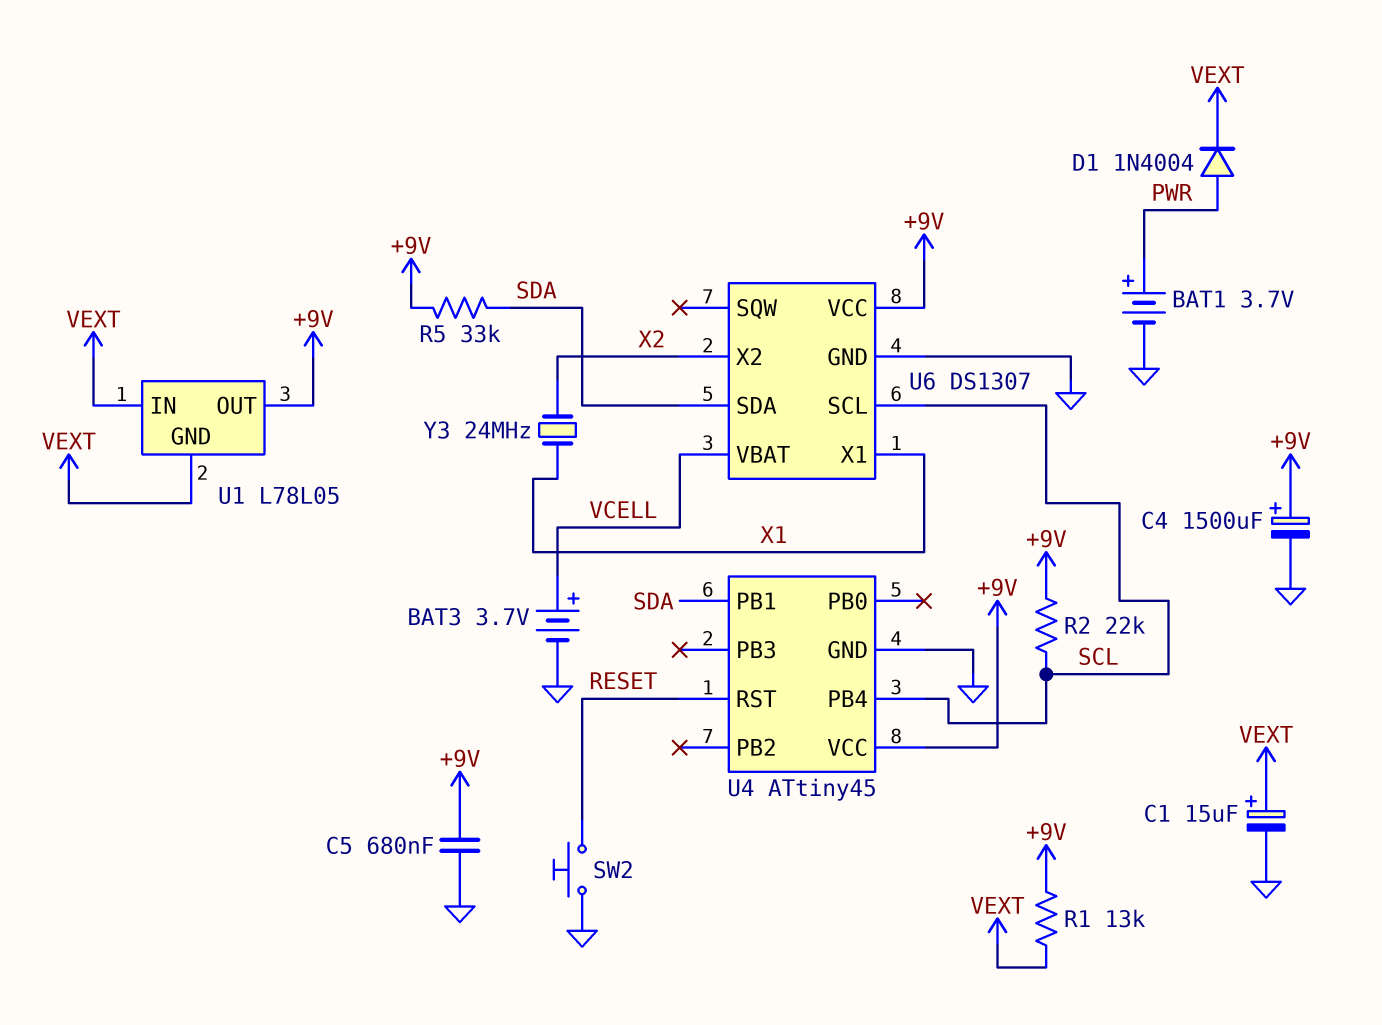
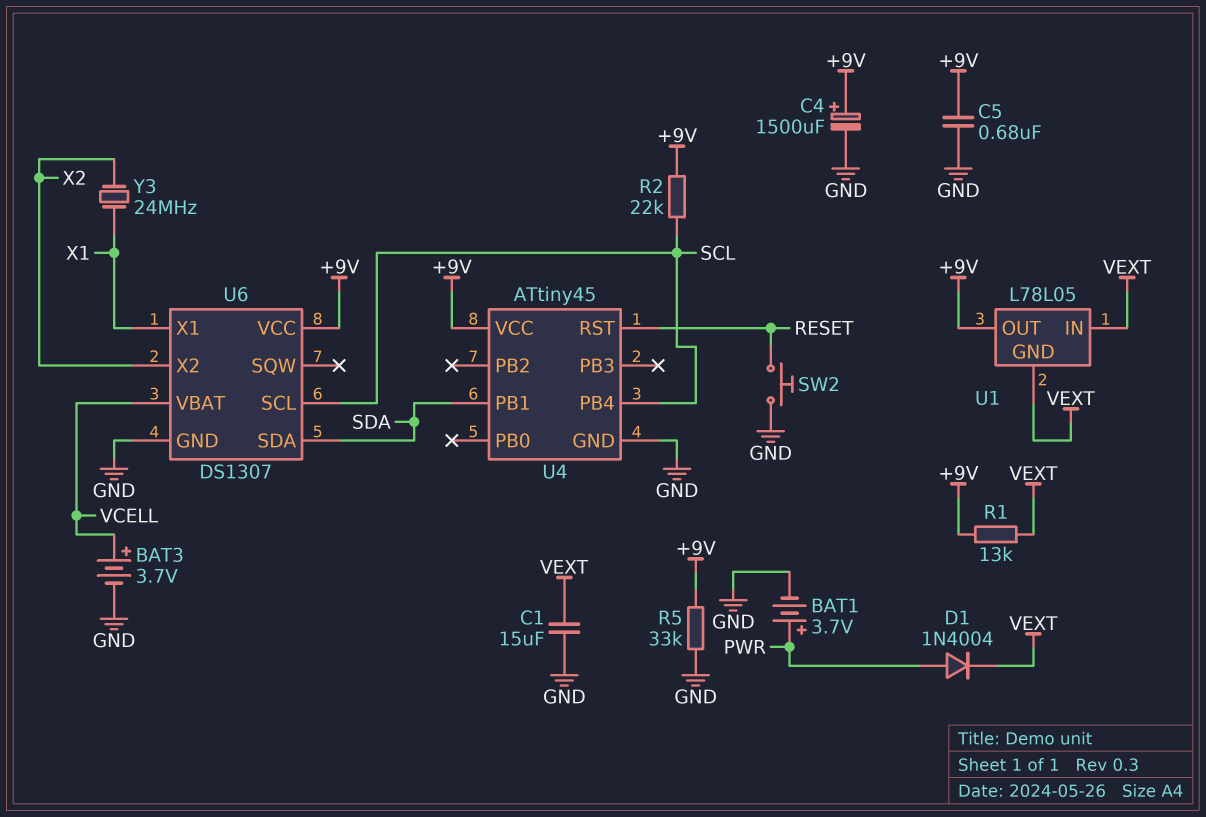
C1: 15uF (plus VEXT, minus GND) -> 15uF (GND, VEXT)
R5: 33k (+9V, SDA) -> 33k (+9V, GND)

